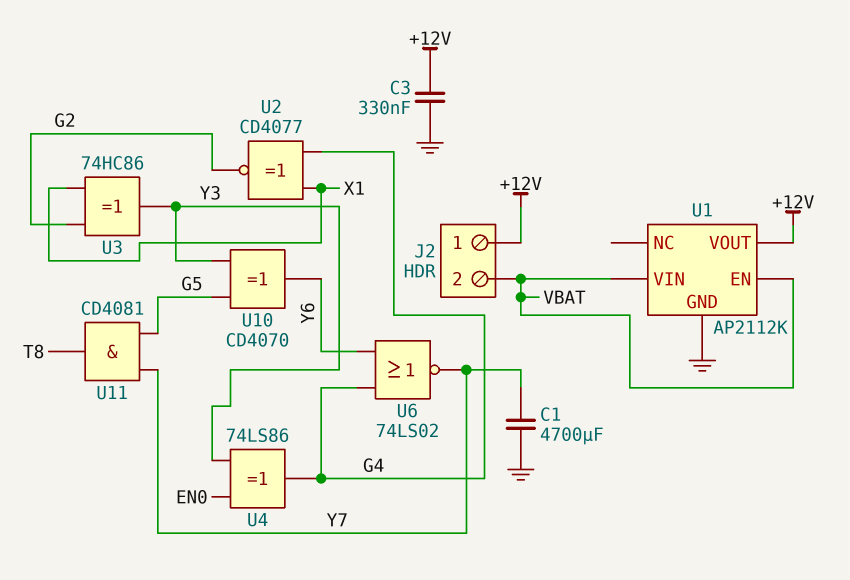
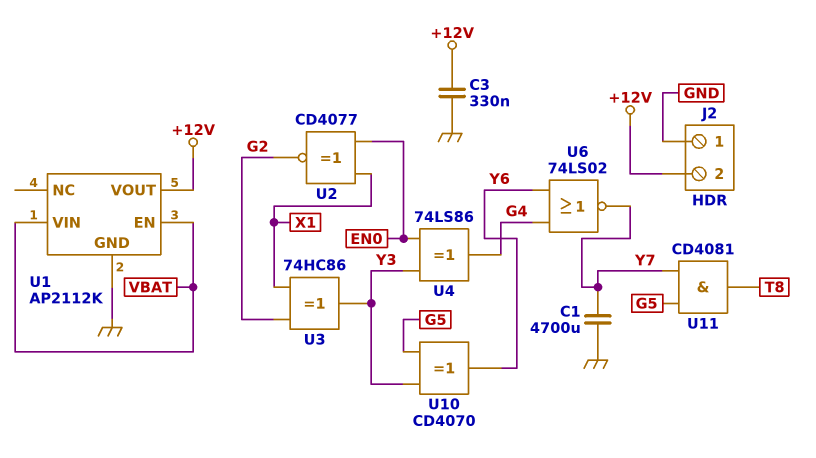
J2 pin 1: +12V -> GND
J2 pin 2: VBAT -> +12V
U2: XNOR CD4077 (in G4, in X1, out G2) -> XNOR CD4077 (in EN0, in X1, out G2)

